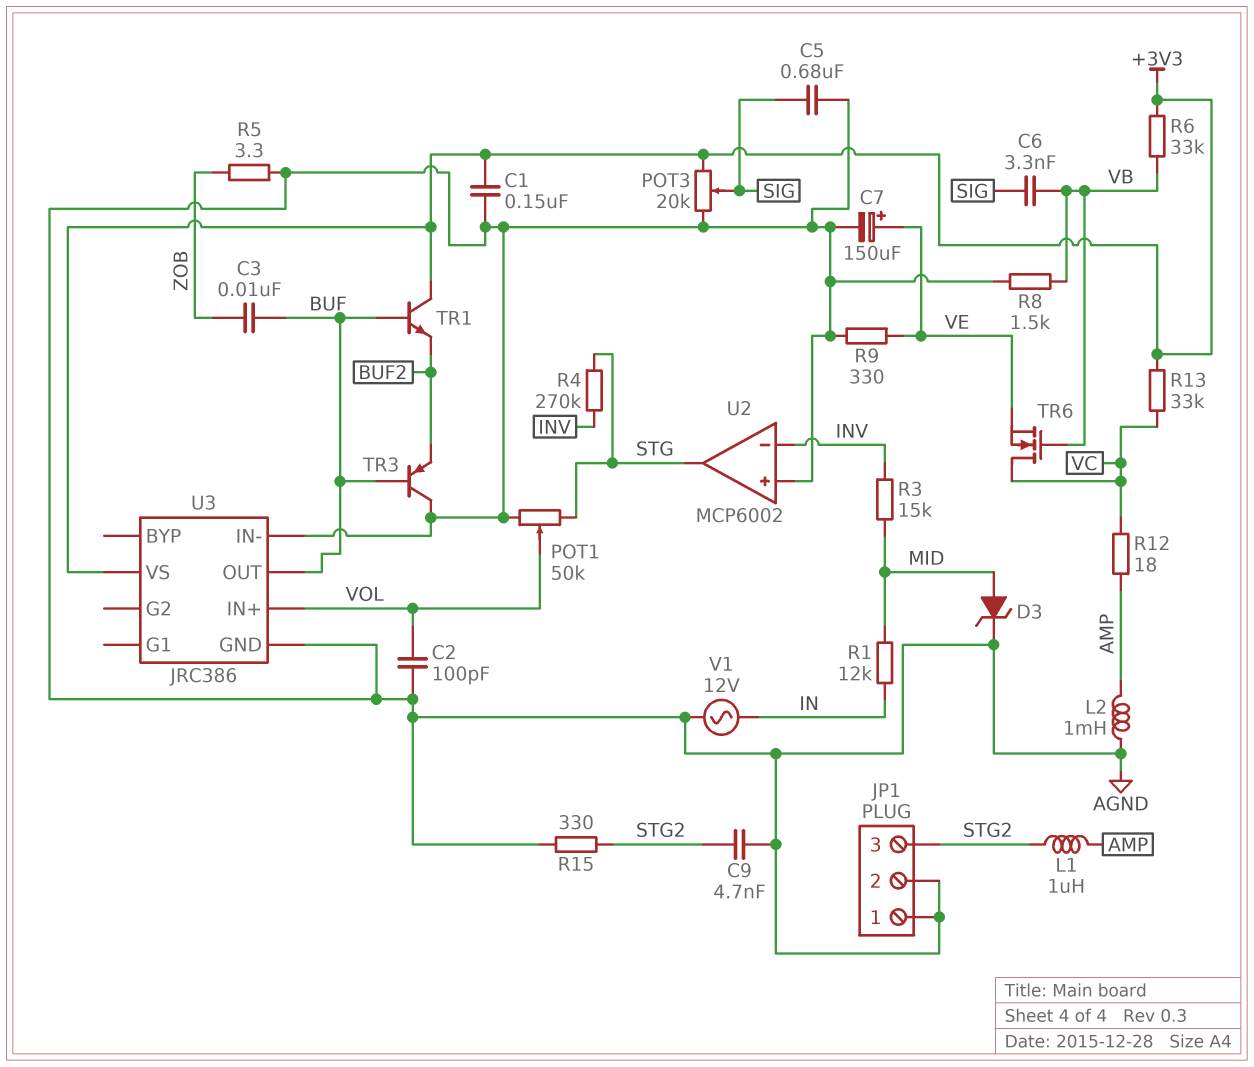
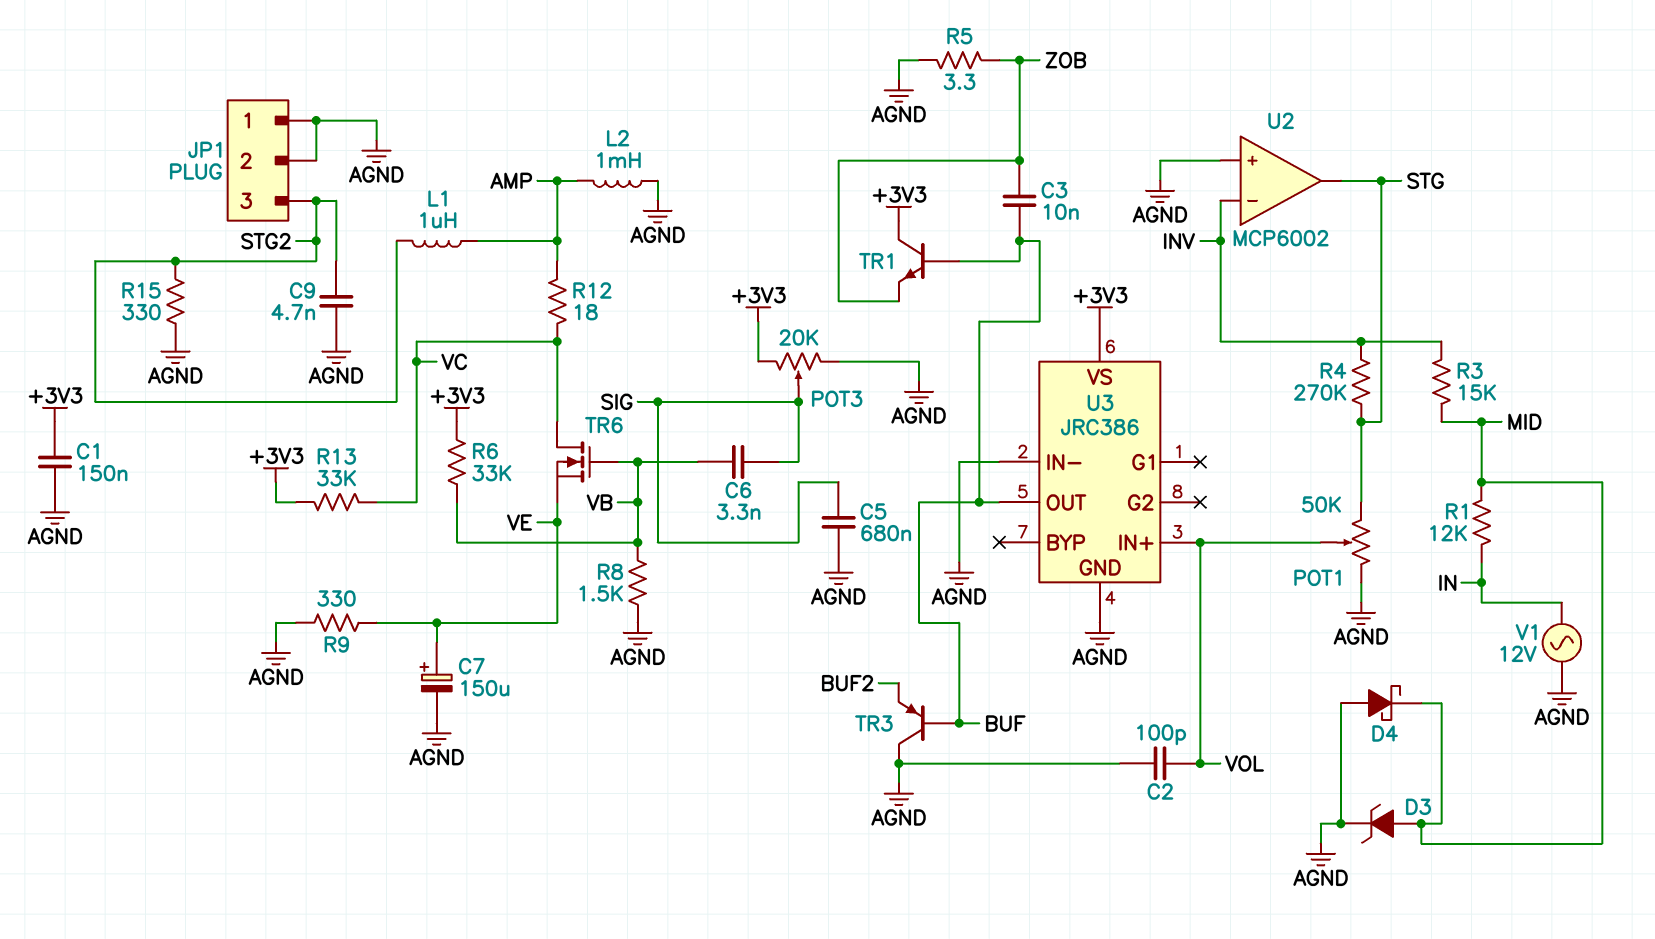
D4: none -> schottky (A AGND, K MID)
TR1: NPN (B BUF, C +3V3, E BUF2) -> NPN (B BUF, C +3V3, E ZOB)

